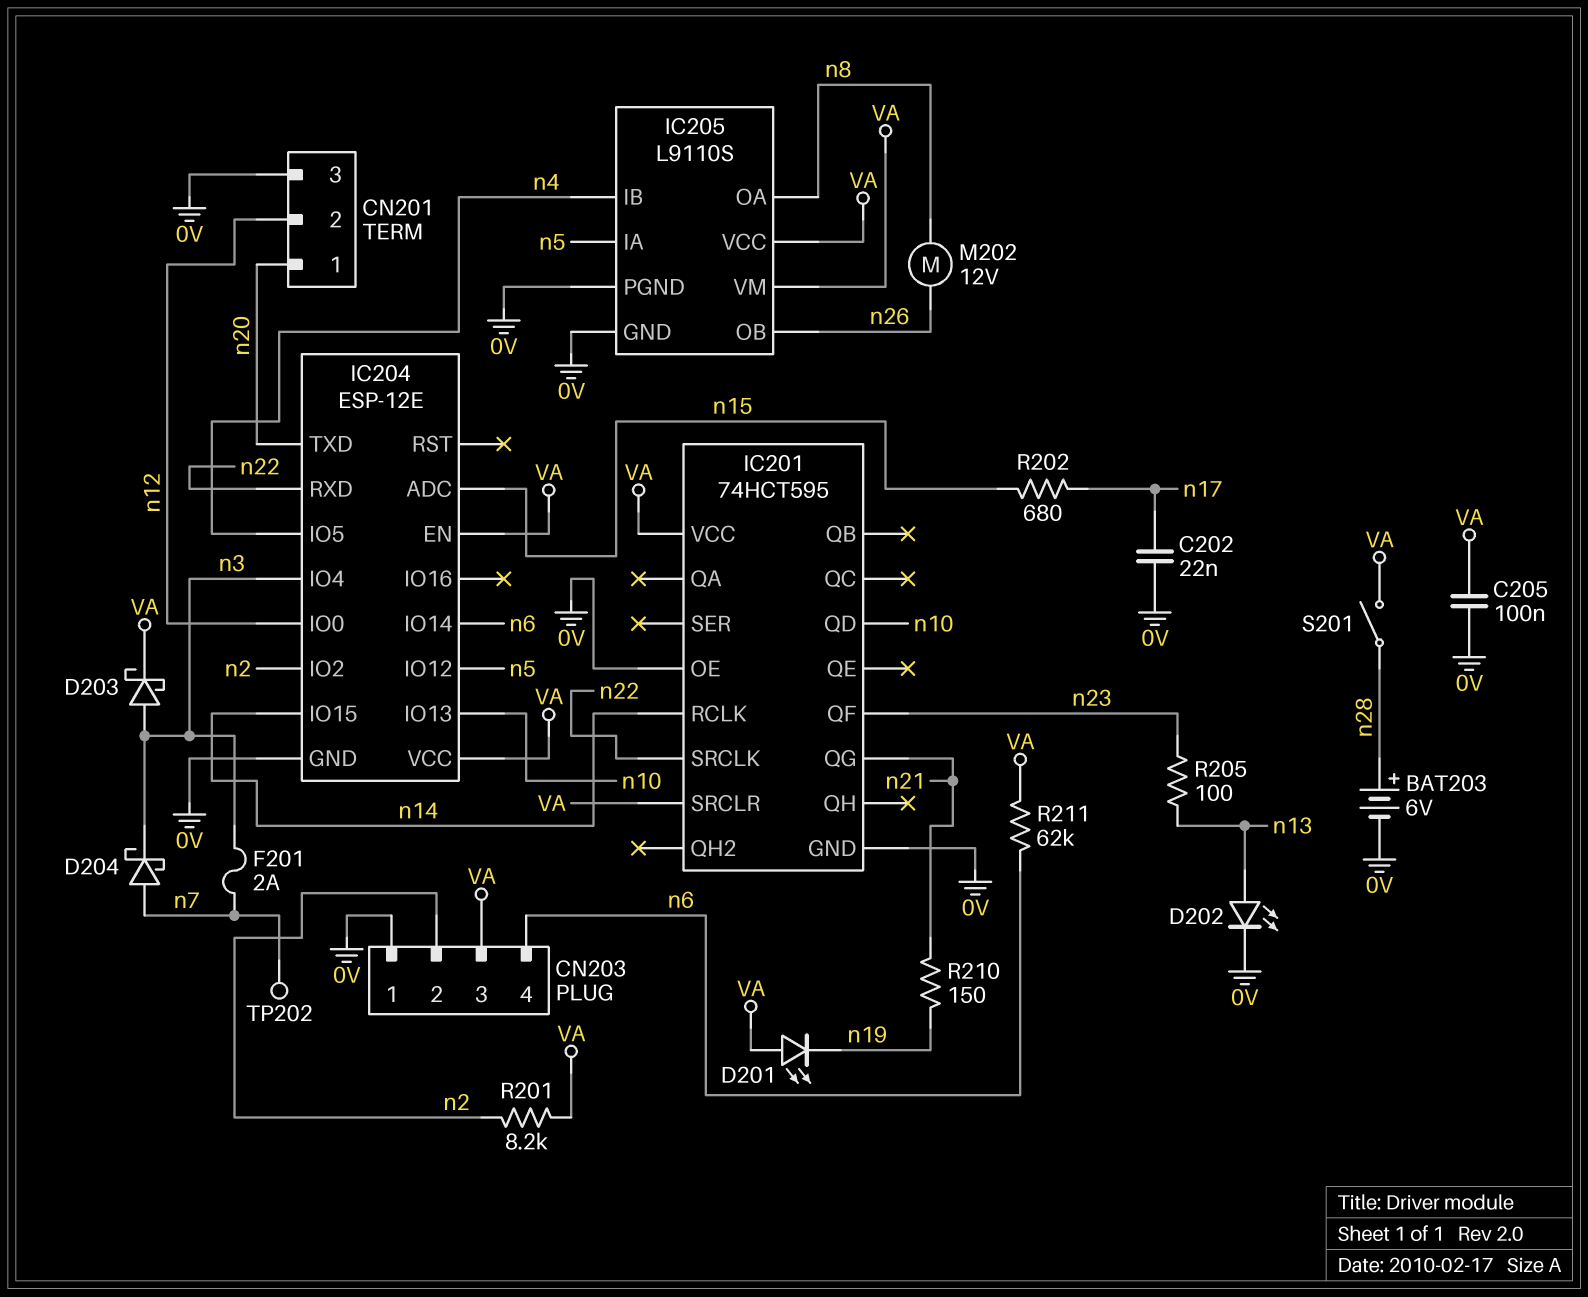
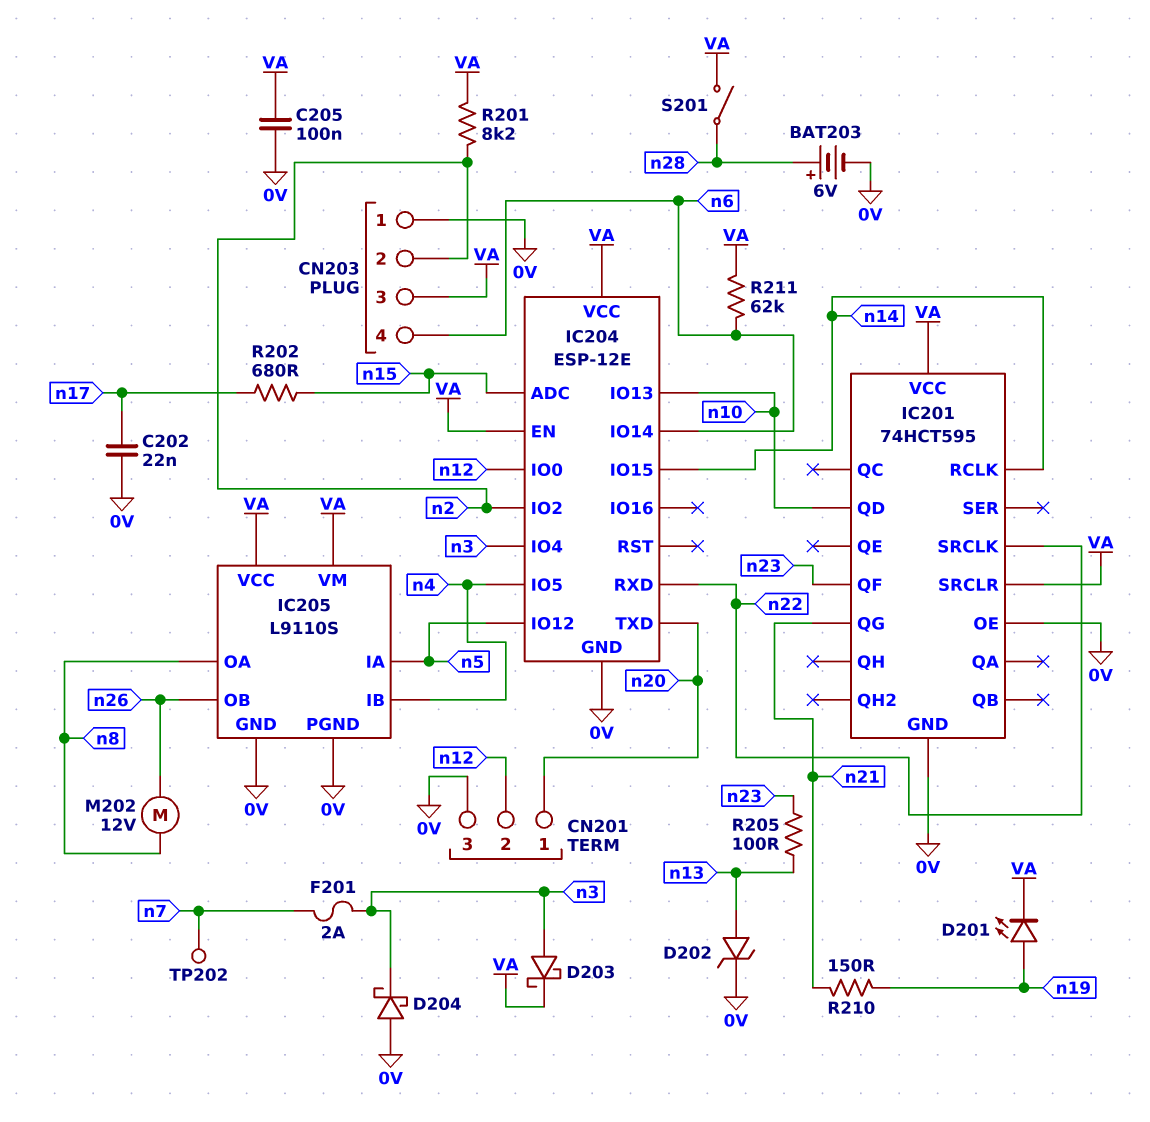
D201: LED (A VA, K n19) -> LED (A n19, K VA)
D202: LED (A n13, K 0V) -> zener (A n13, K 0V)
D204: schottky (A n7, K n3) -> schottky (A 0V, K n3)

